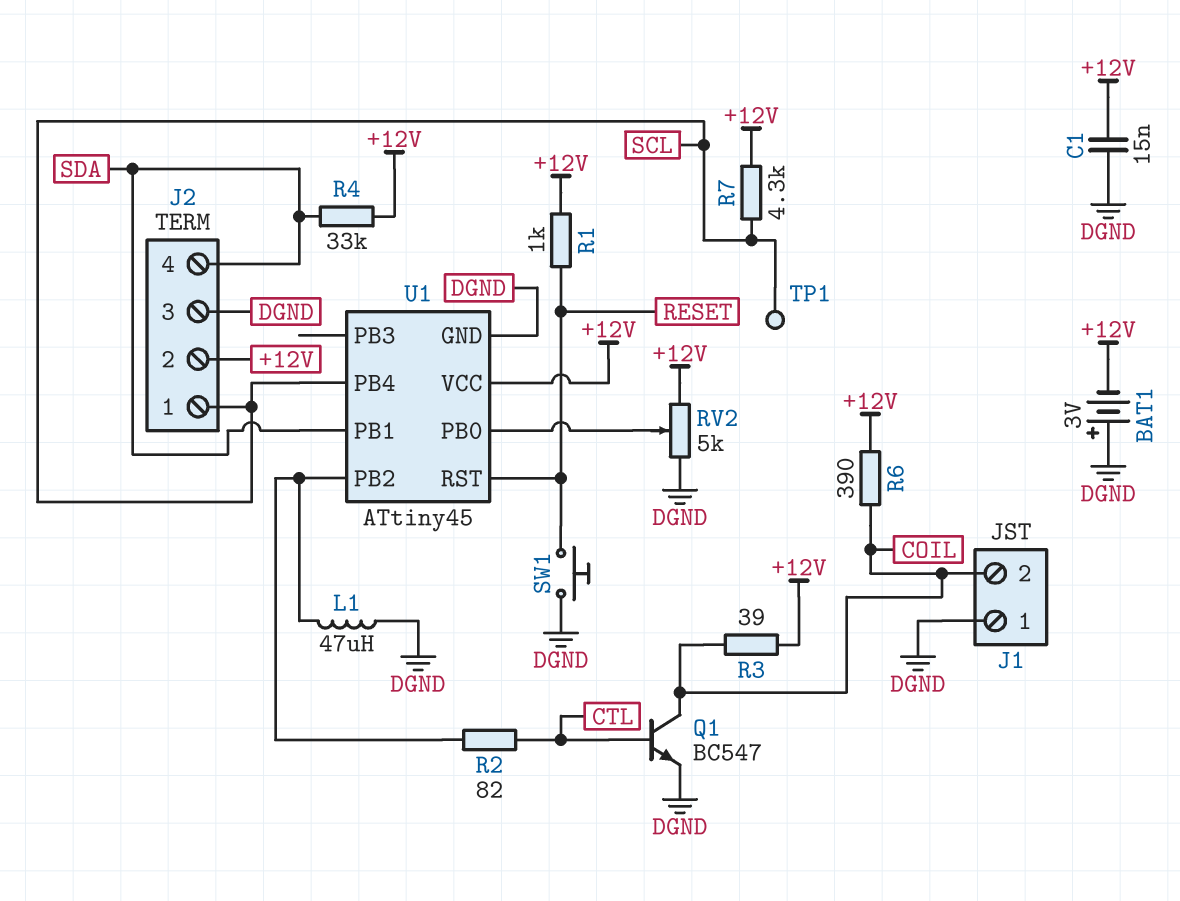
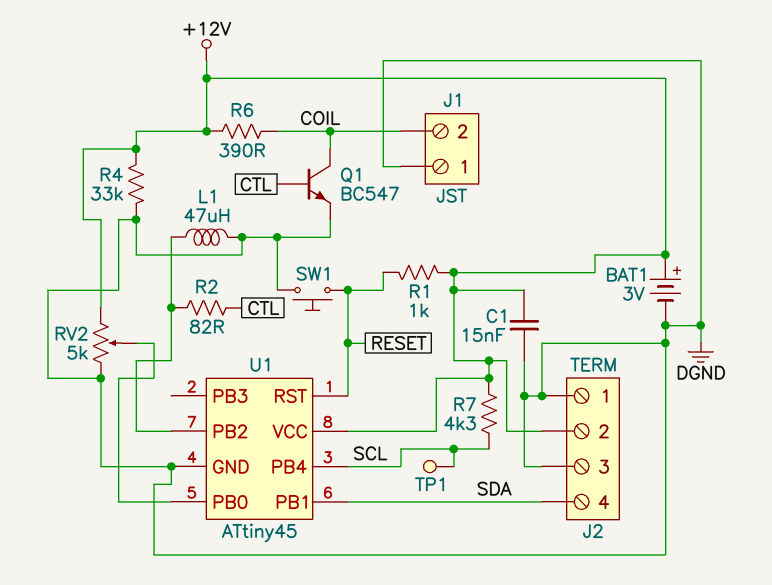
BAT1: 3V (plus DGND, minus +12V) -> 3V (plus +12V, minus DGND)
J2 pin 1: SCL -> DGND
R3: 39 (+12V, COIL) -> none
R4: 33k (+12V, SDA) -> 33k (+12V, DGND)

